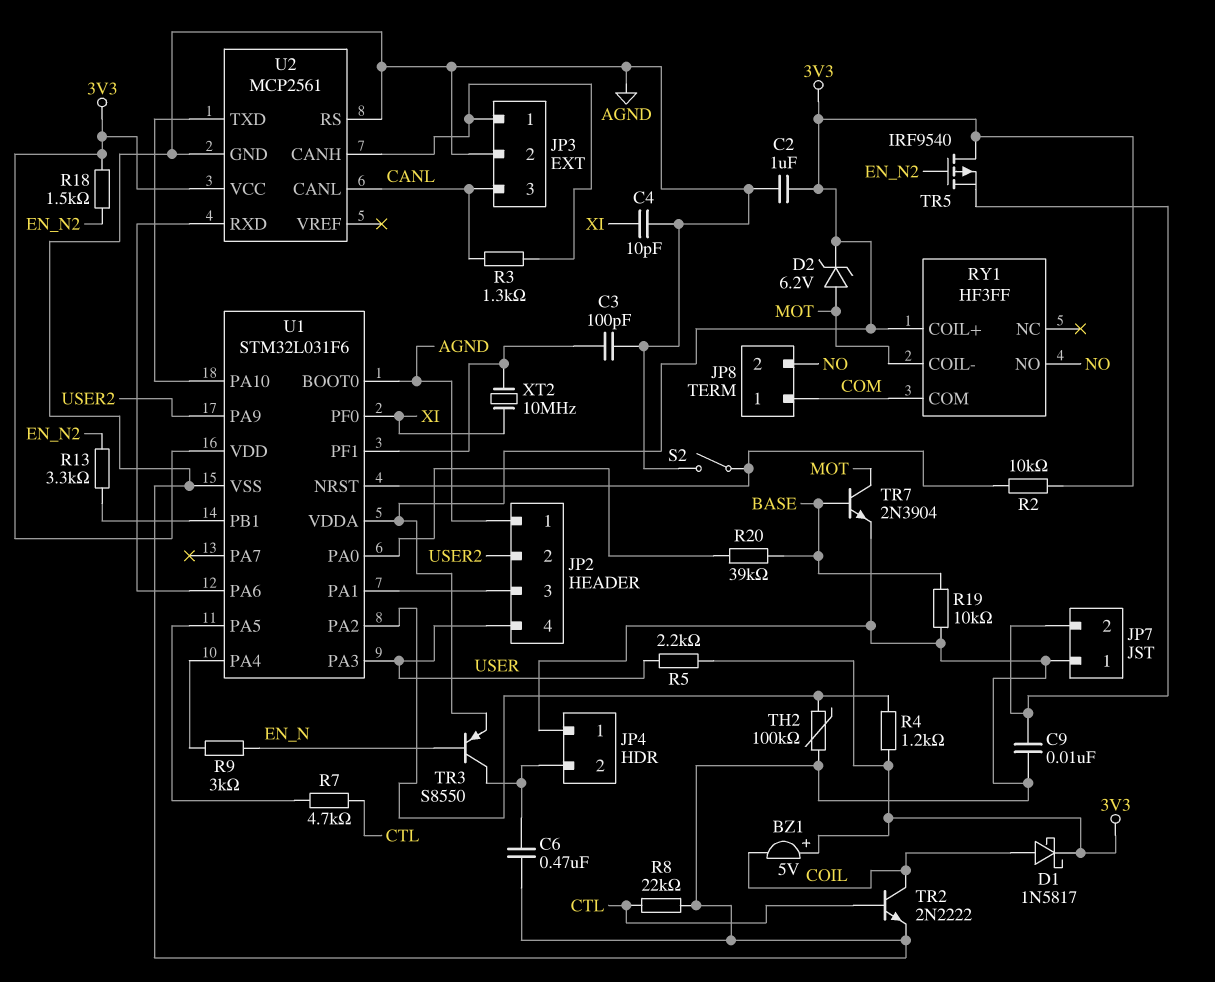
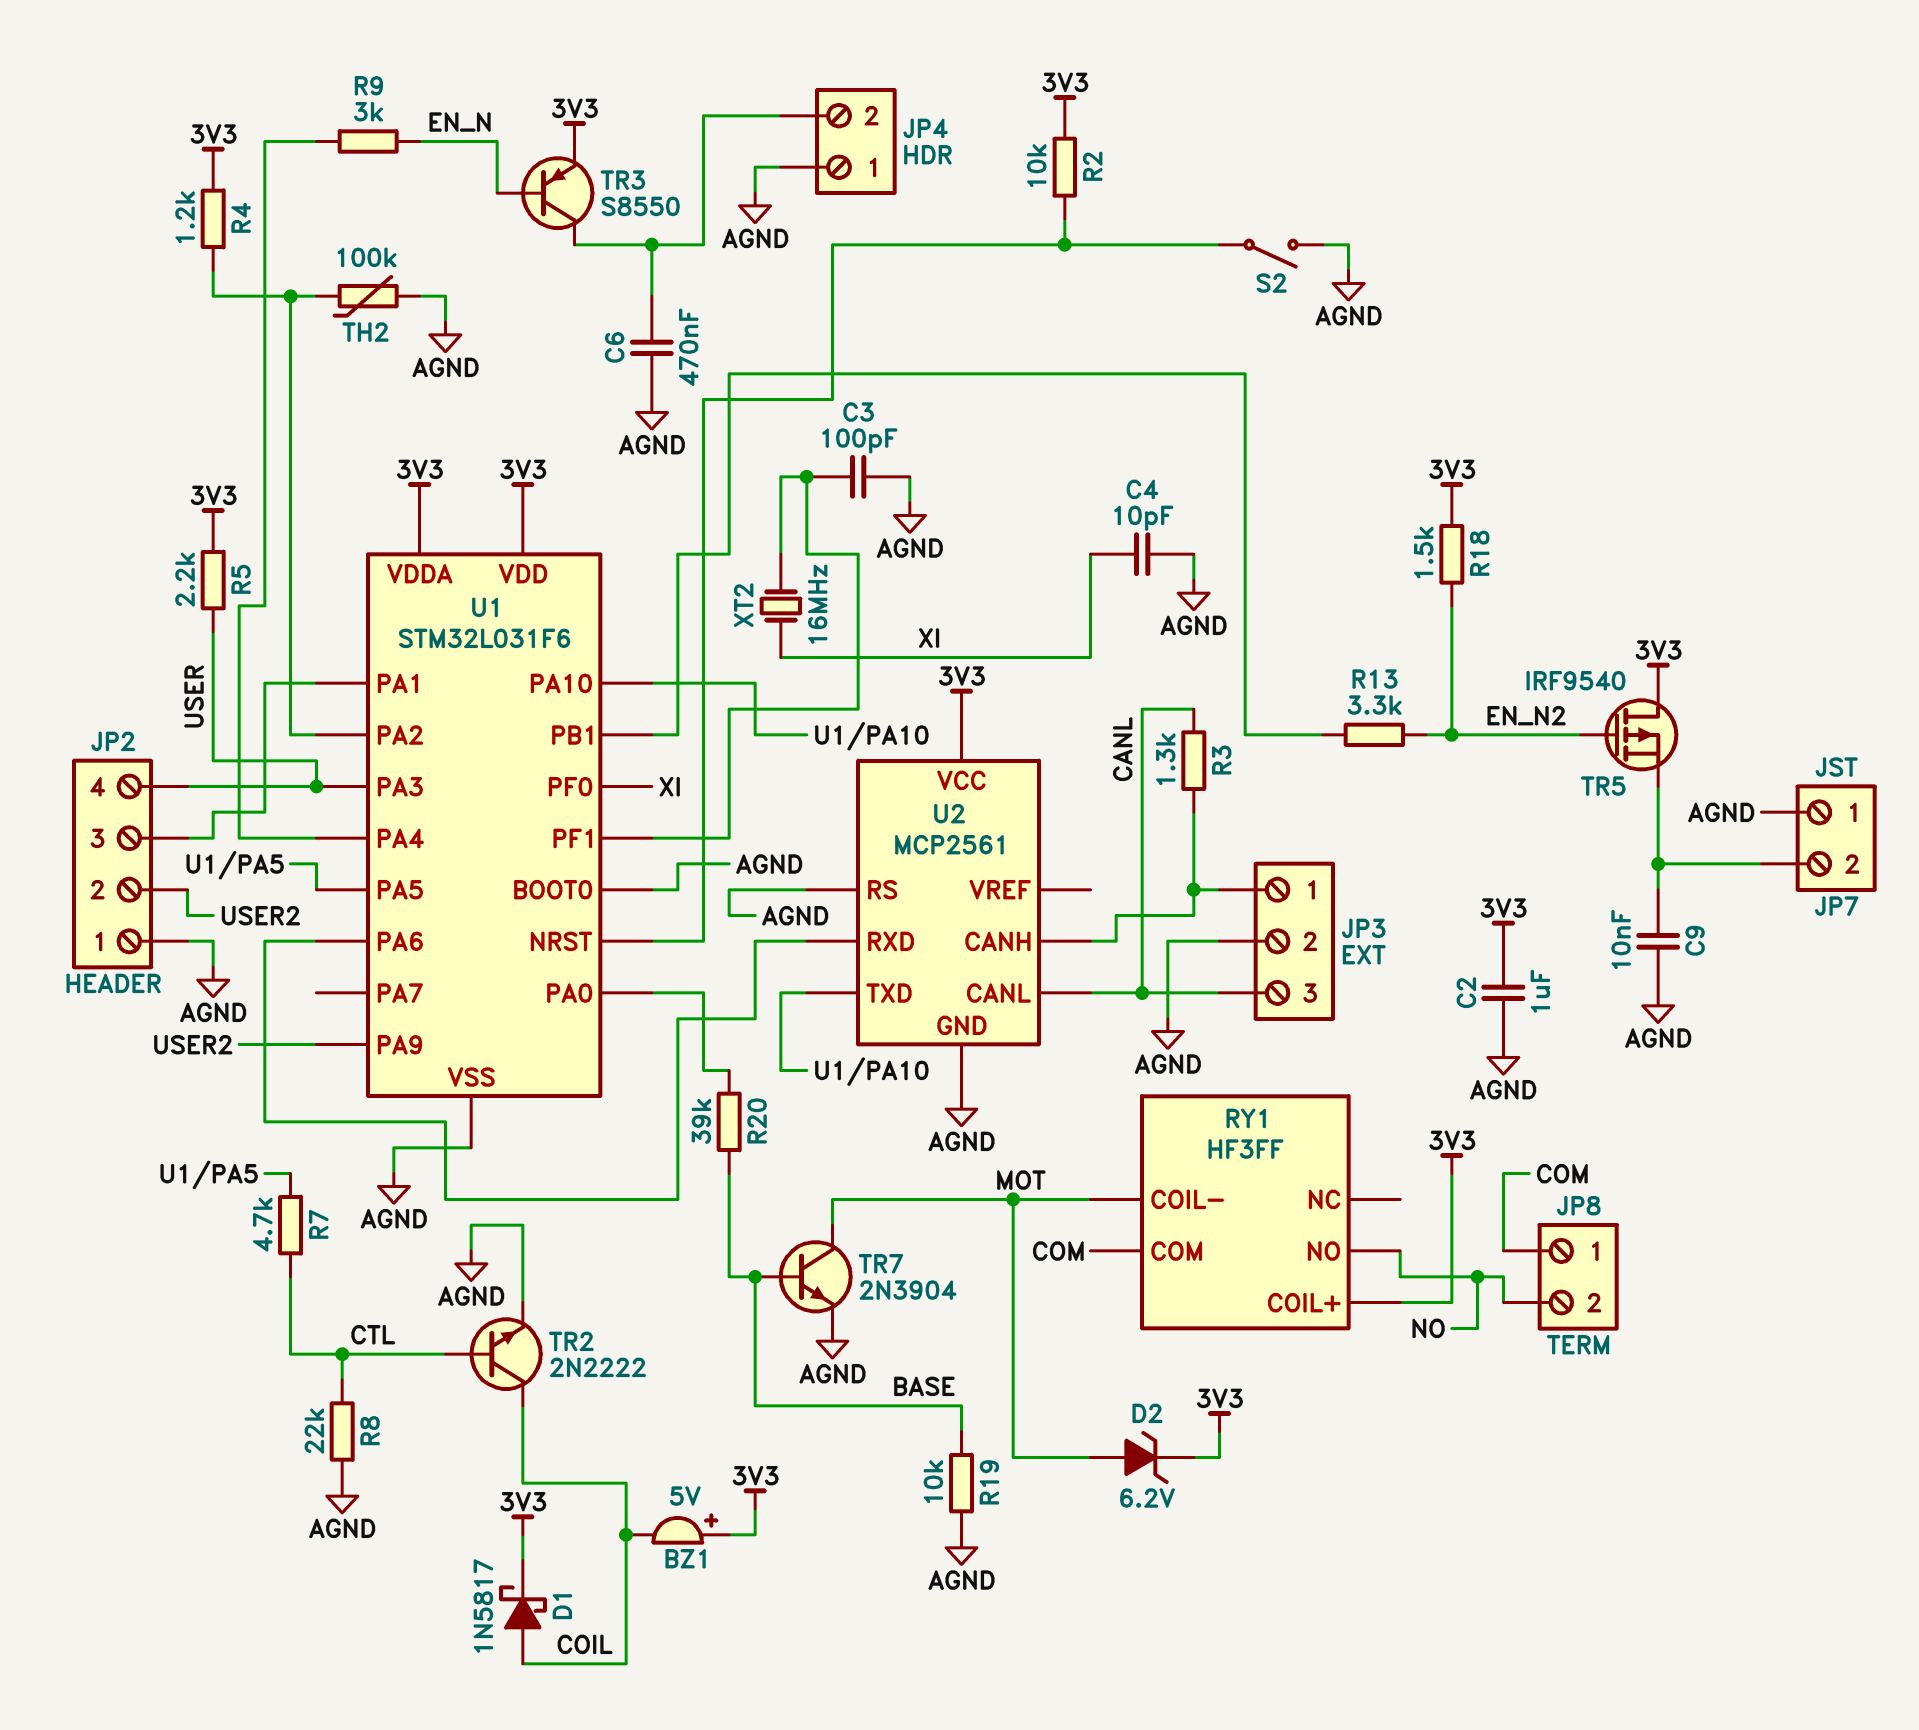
XT2: 10MHz (U1/PF1, XI) -> 16MHz (U1/PF1, XI)

